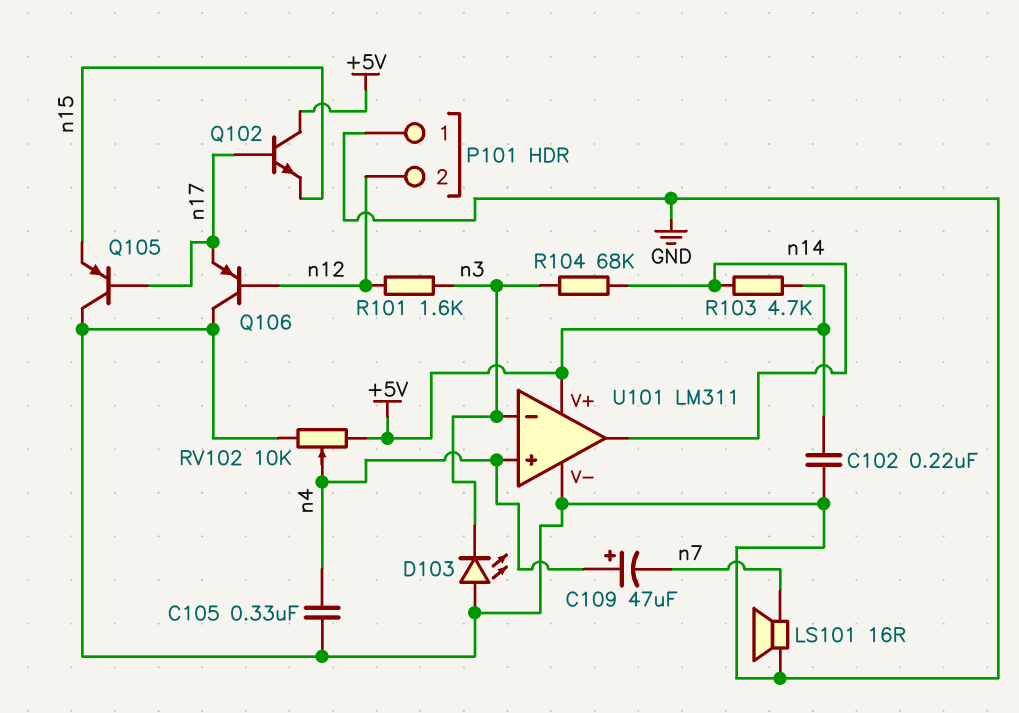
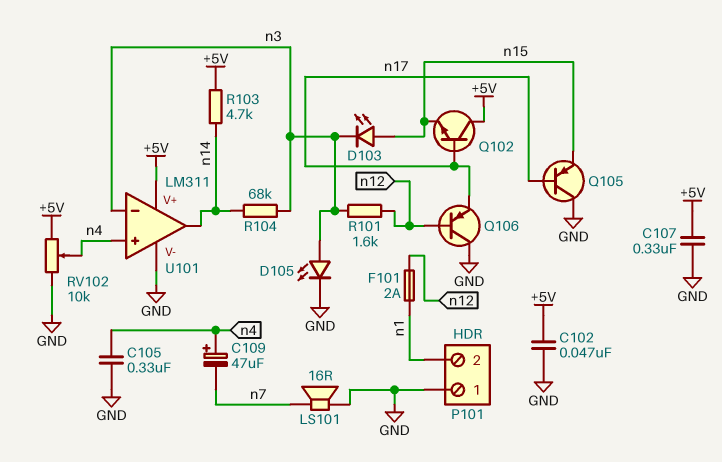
C102: 220nF (+5V, GND) -> 47nF (+5V, GND)
C107: none -> 330nF (+5V, GND)
D103: LED (A GND, K n3) -> LED (A n15, K n3)
D105: none -> LED (A n3, K GND)
F101: none -> 2A (n1, n12)
P101 pin 2: n12 -> n1

